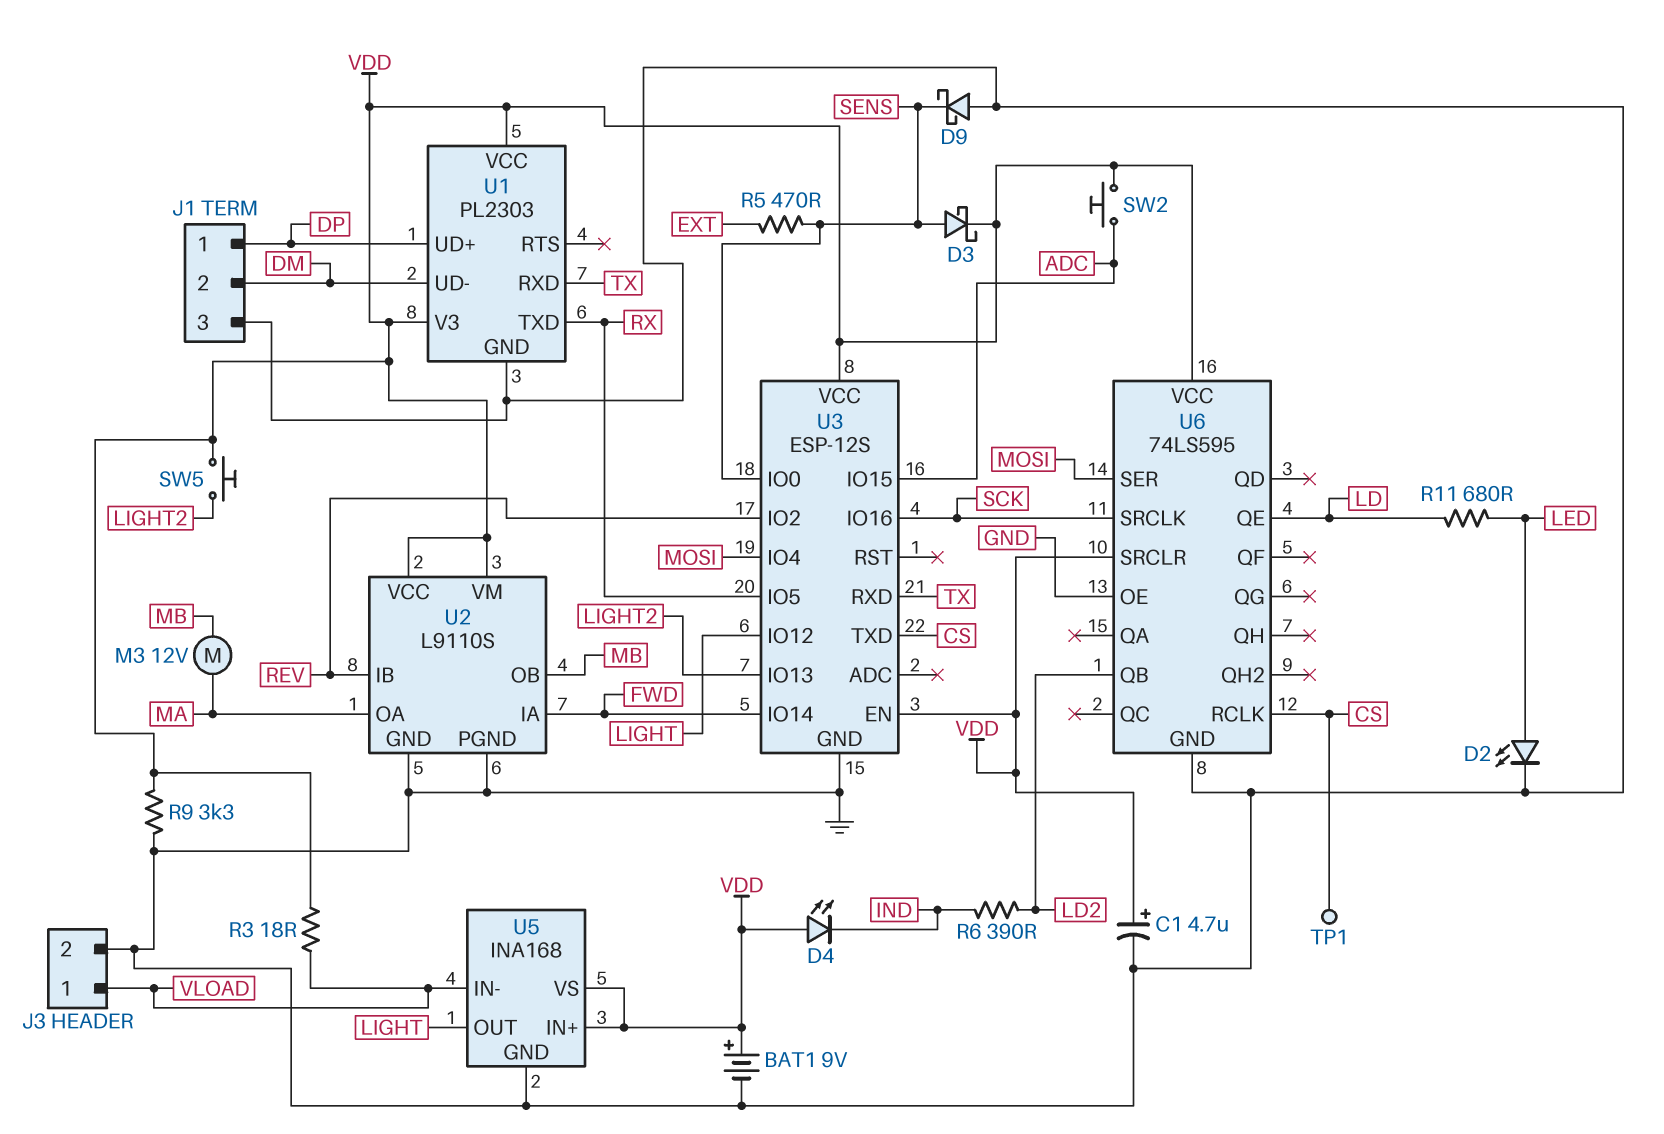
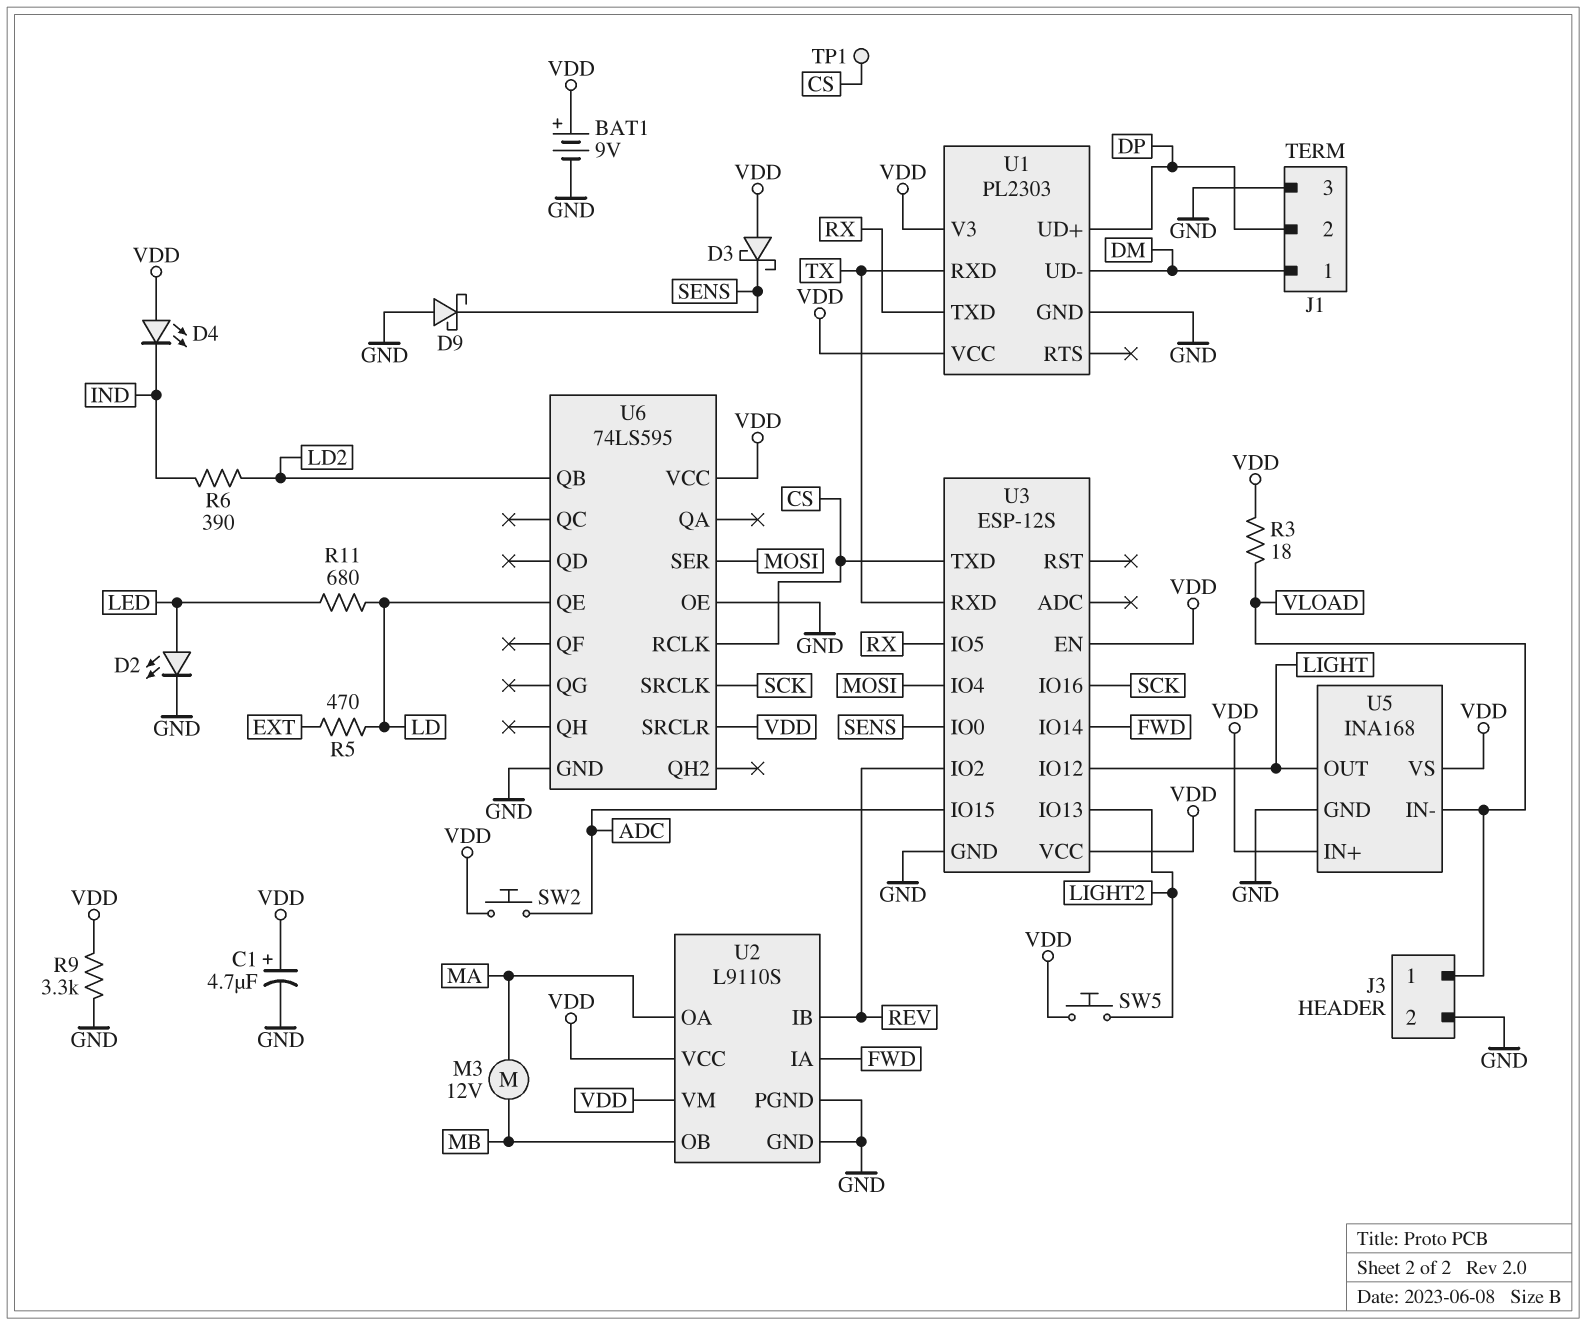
D3: schottky (A SENS, K VDD) -> schottky (A VDD, K SENS)
J1 pin 1: DP -> DM
J1 pin 2: DM -> DP
R5: 470 (EXT, SENS) -> 470 (EXT, LD)

